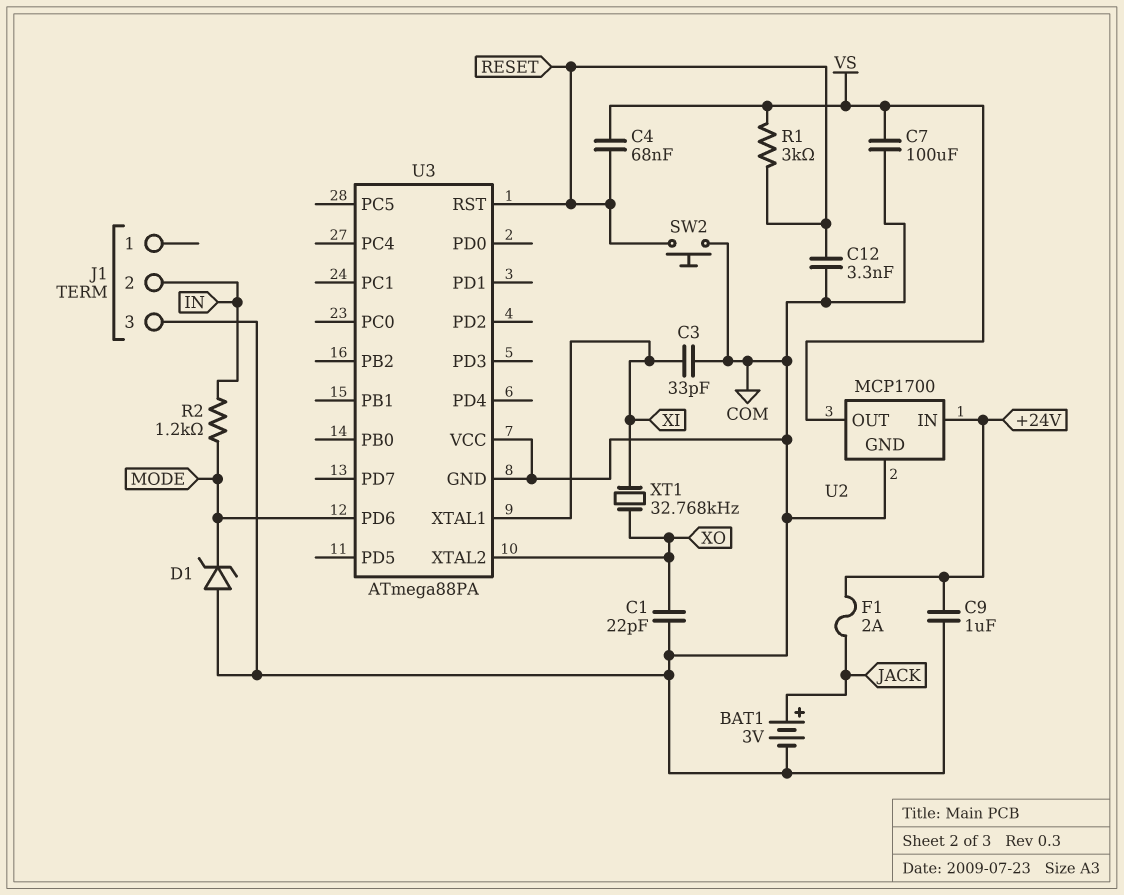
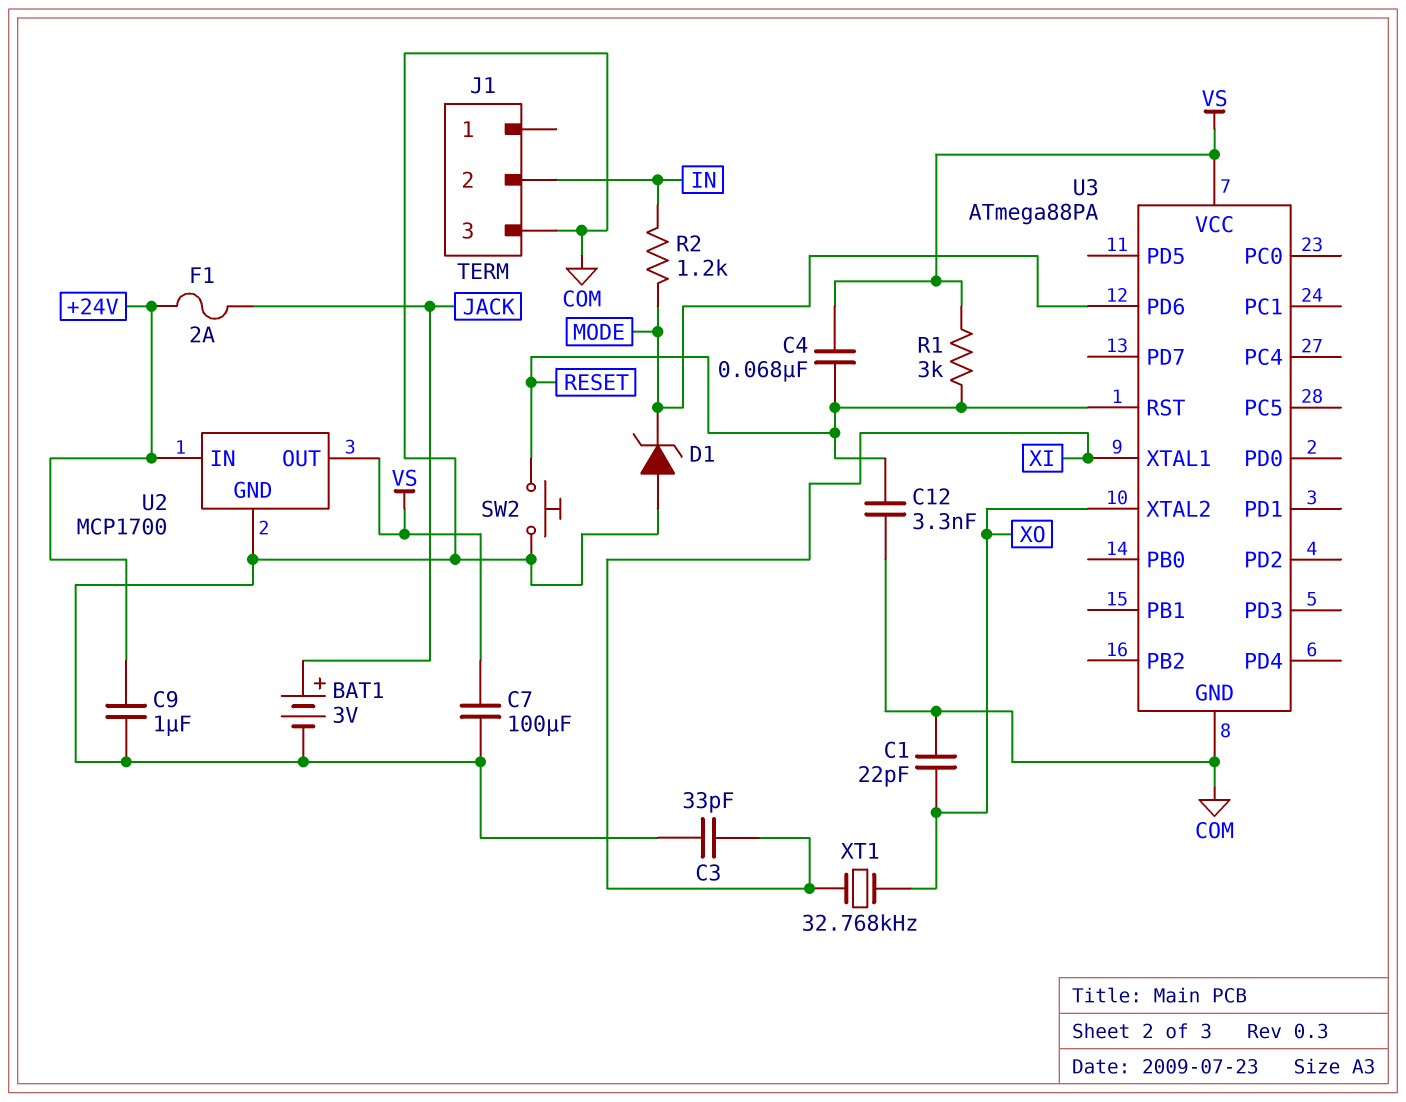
U3 pin VCC: COM -> VS

